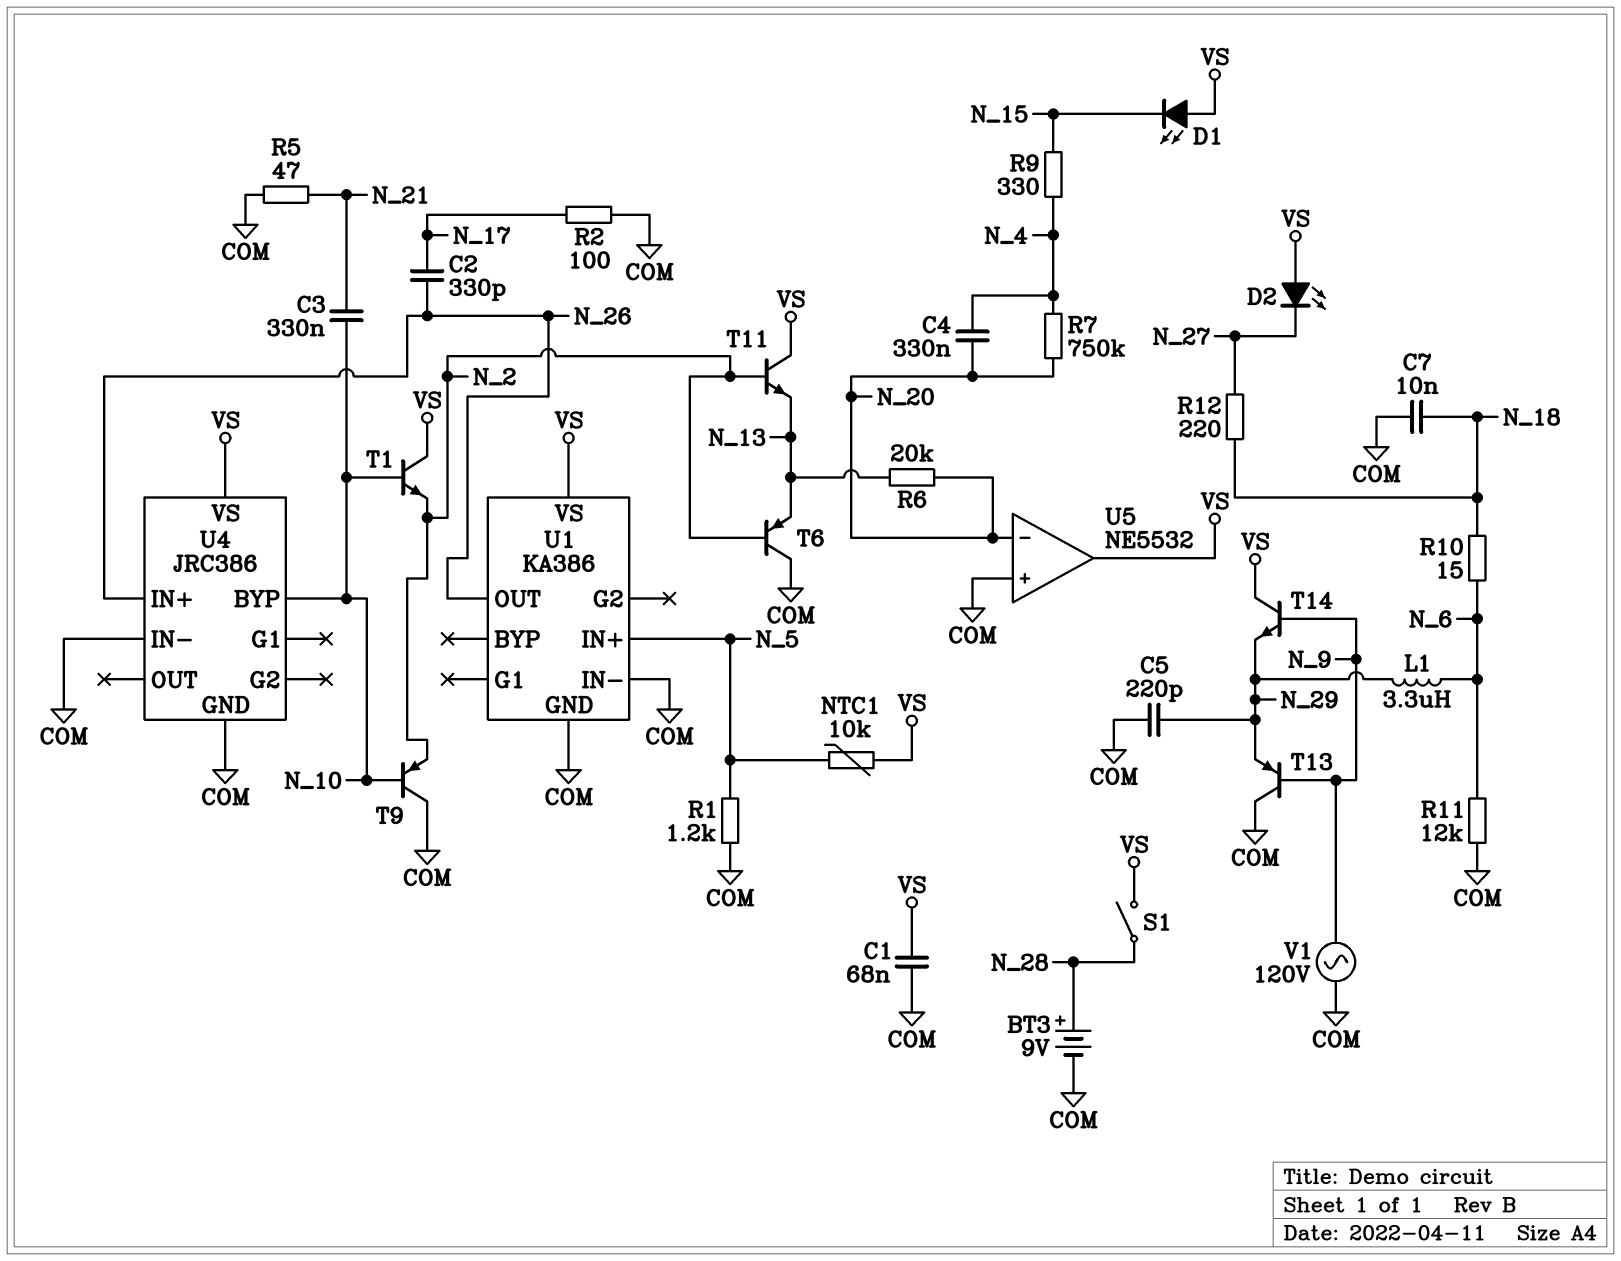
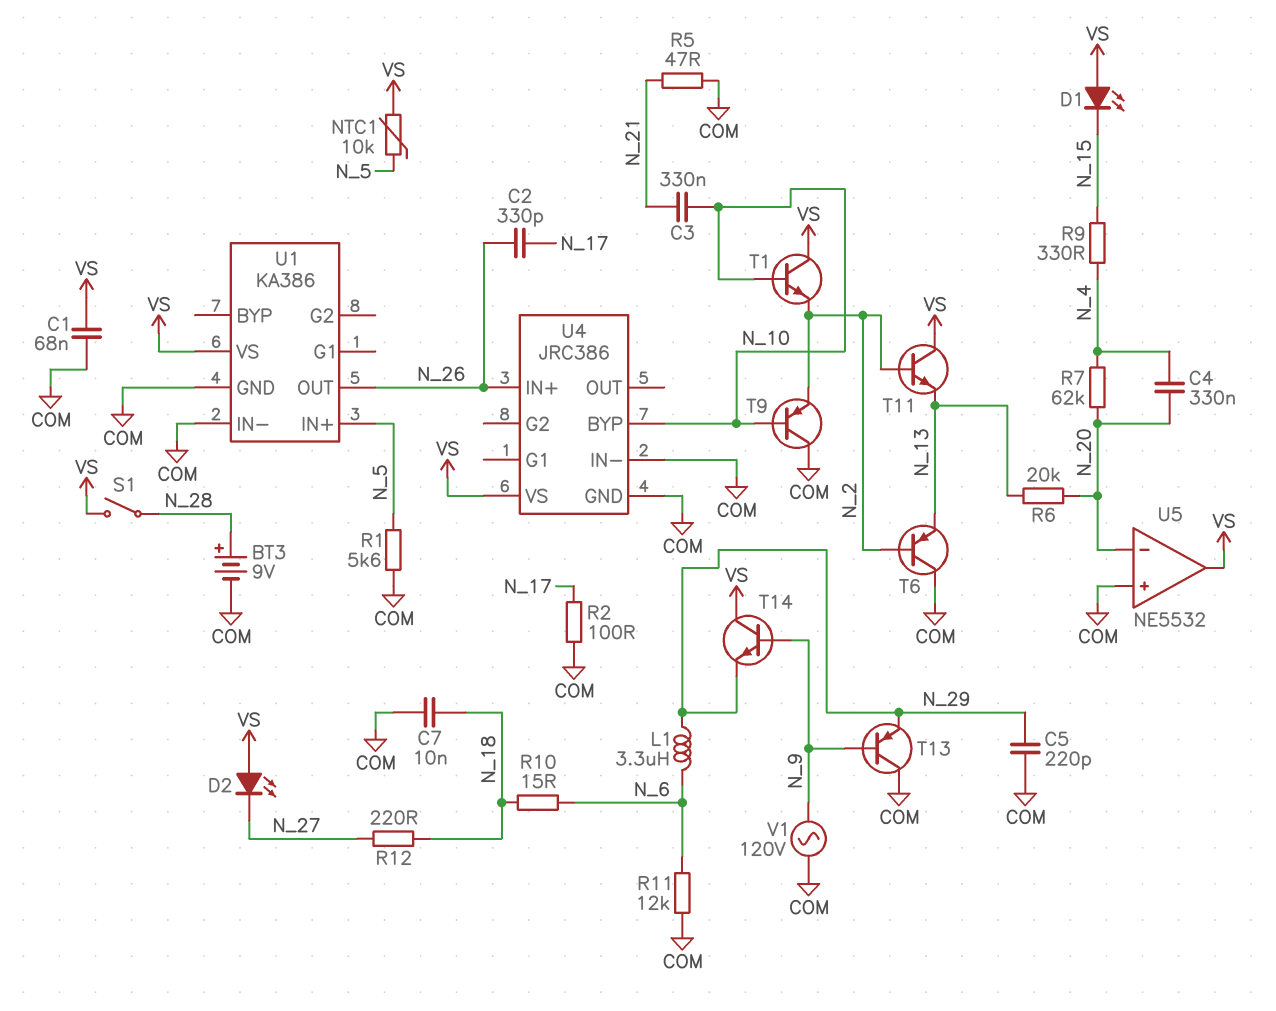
R1: 1.2k (COM, N_5) -> 5.6k (COM, N_5)
R7: 750k (N_4, N_20) -> 62k (N_4, N_20)

